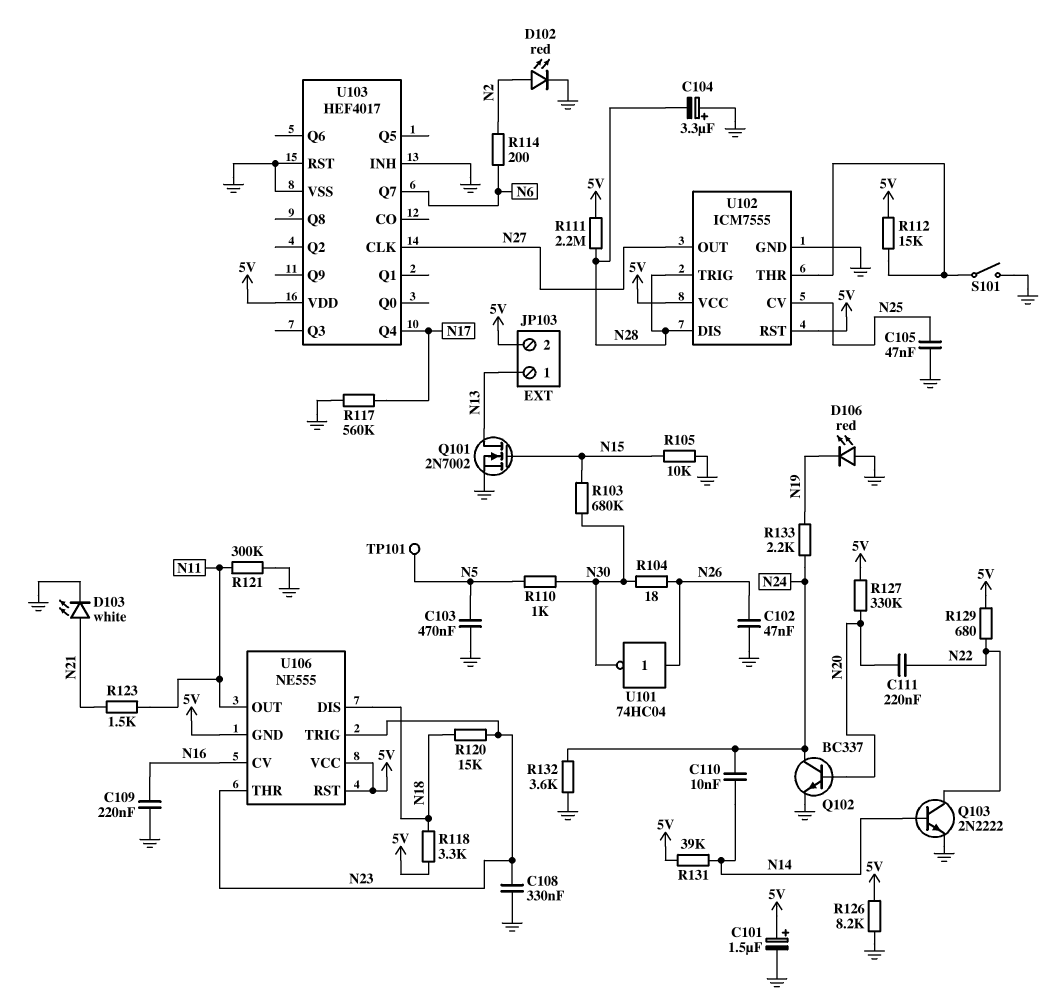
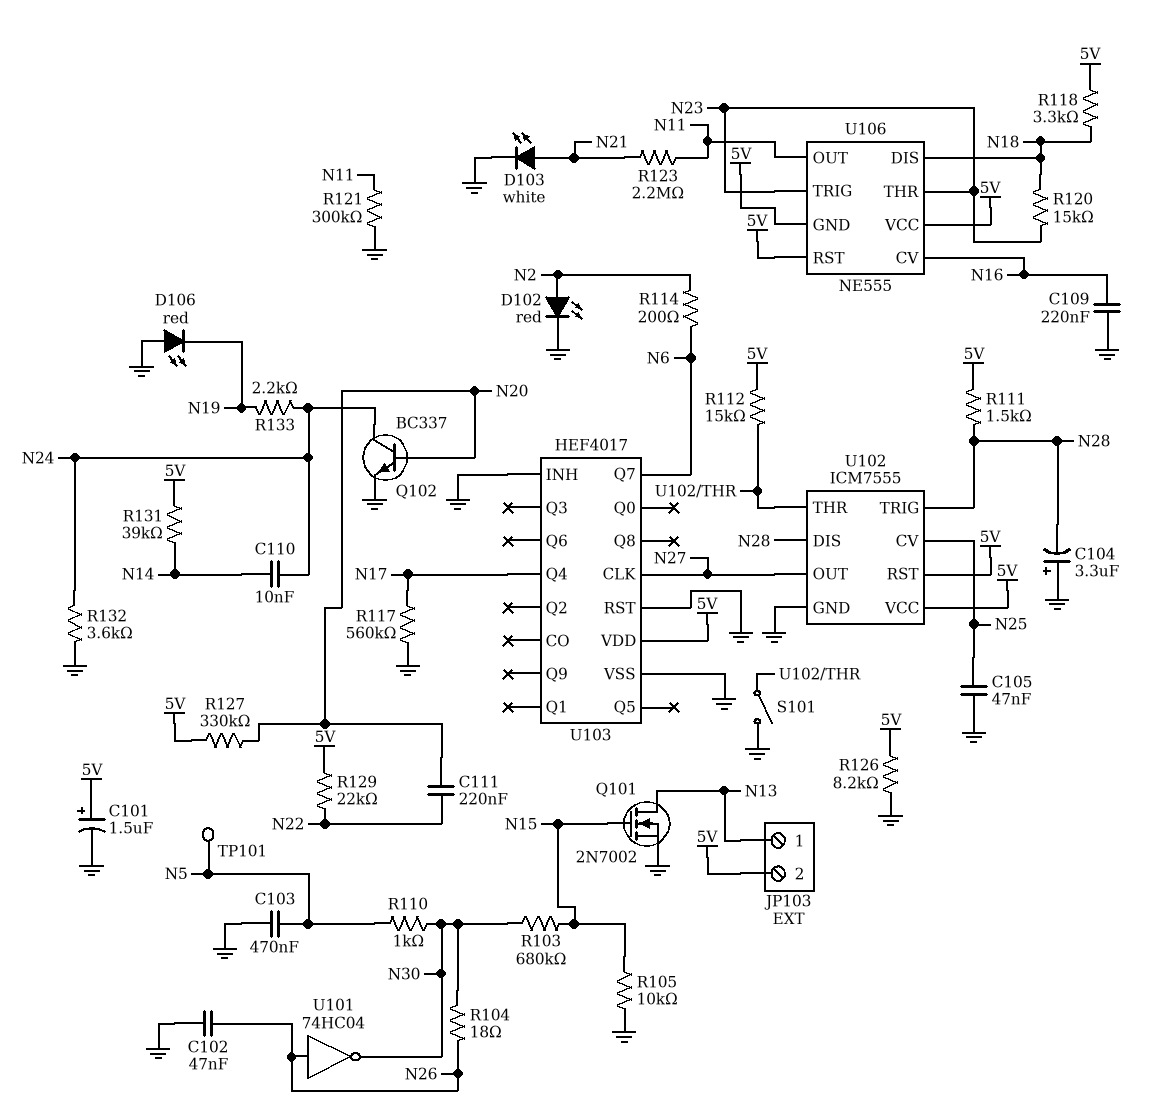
C108: 330nF (GND, N23) -> none
Q103: NPN 2N2222 (B N14, C N22, E GND) -> none
R111: 2.2M (5V, N28) -> 1.5k (5V, N28)
R123: 1.5k (N11, N21) -> 2.2M (N11, N21)
R129: 680 (5V, N22) -> 22k (5V, N22)

